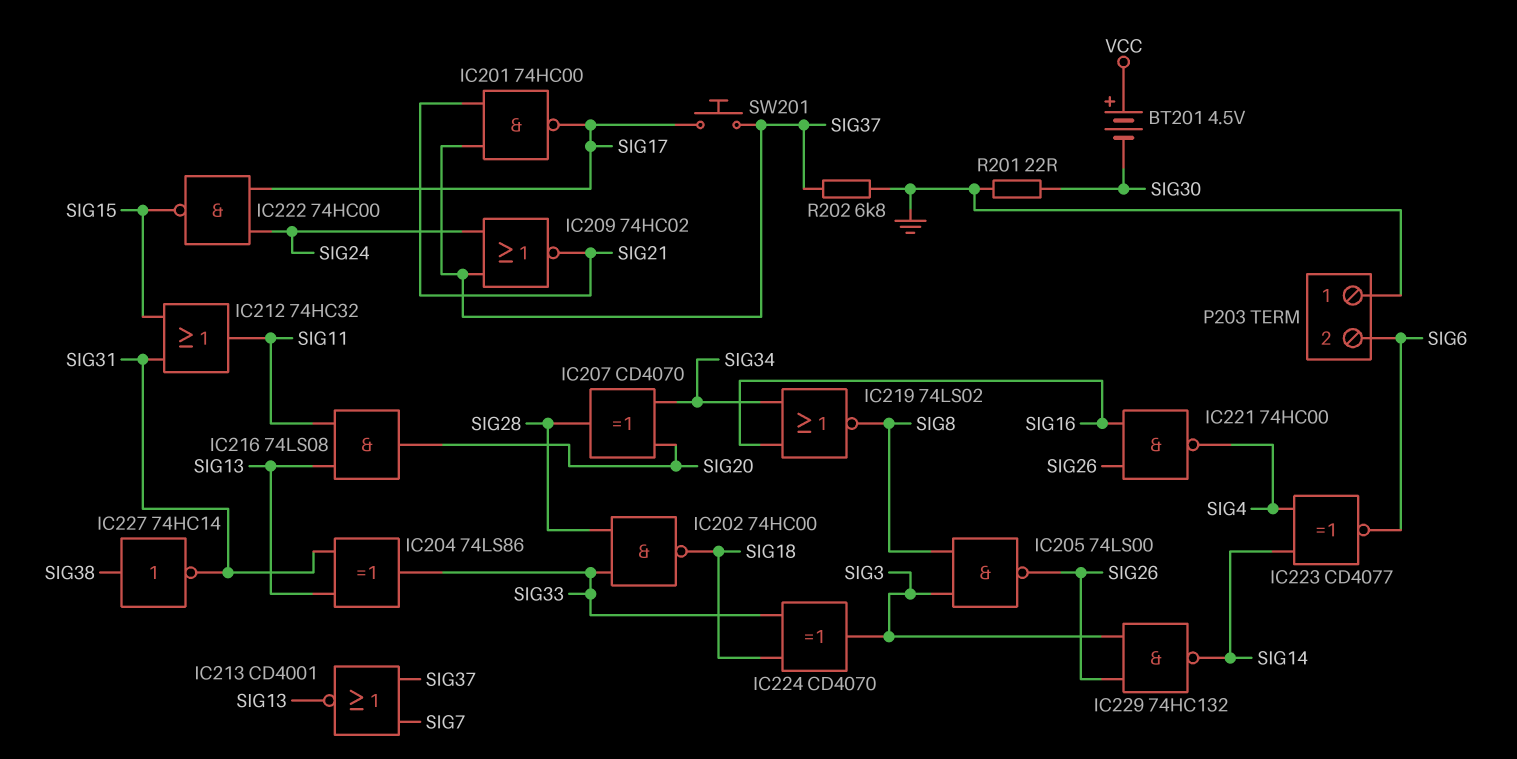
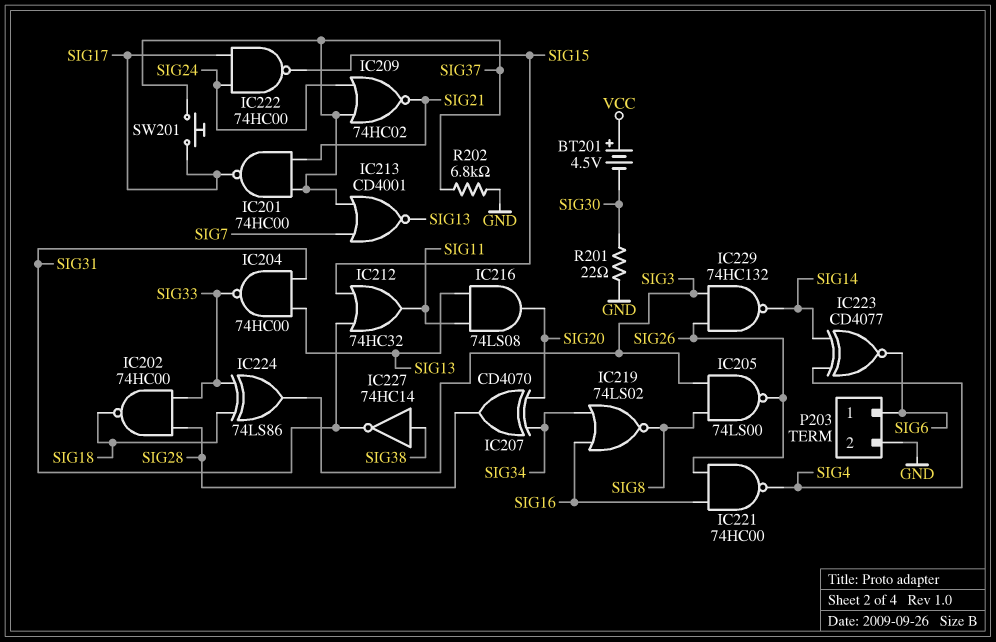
IC204: XOR 74LS86 (in SIG13, in SIG31, out SIG33) -> NAND 74HC00 (in SIG13, in SIG31, out SIG33)
IC224: XOR CD4070 (in SIG18, in SIG33, out SIG3) -> XOR 74LS86 (in SIG18, in SIG33, out SIG3)
P203 pin 1: GND -> SIG6
P203 pin 2: SIG6 -> GND

